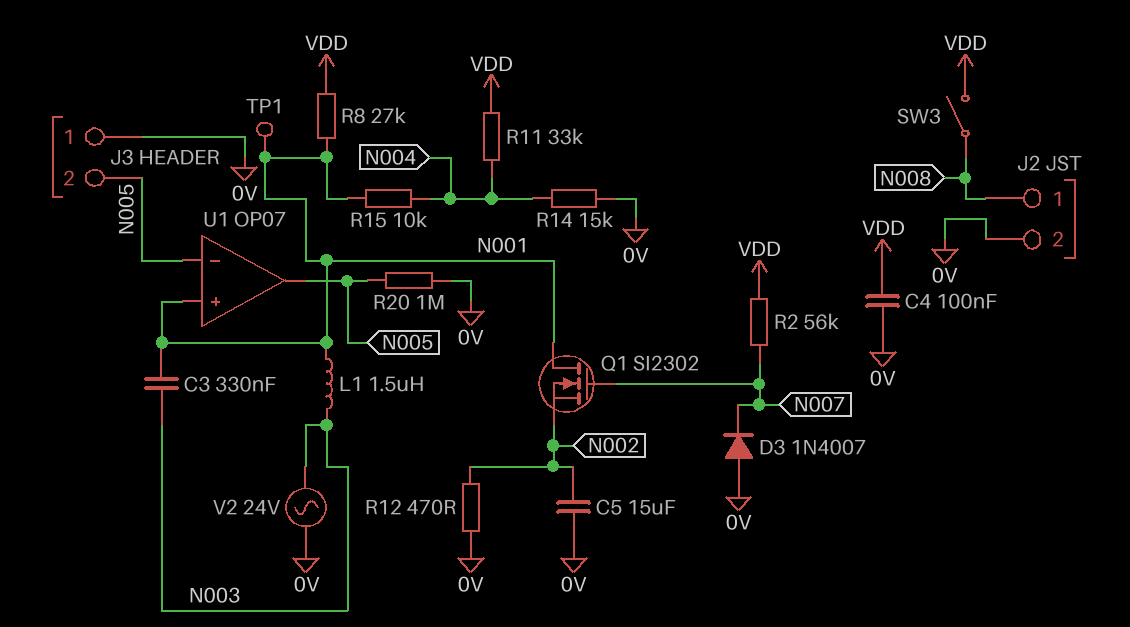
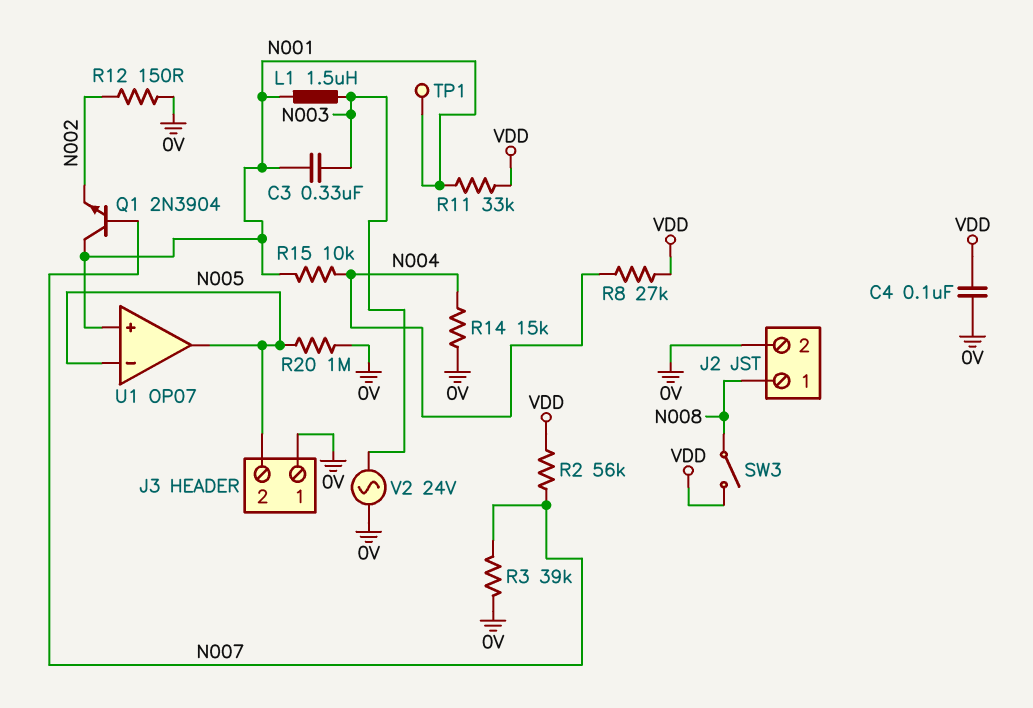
C5: 15uF (0V, N002) -> none
D3: diode 1N4007 (A 0V, K N007) -> none
Q1: NMOS SI2302 (G N007, D N001, S N002) -> NPN 2N3904 (B N007, C N001, E N002)
R3: none -> 39k (0V, N007)
R8: 27k (N001, VDD) -> 27k (N004, VDD)
R11: 33k (N004, VDD) -> 33k (N001, VDD)
R12: 470 (0V, N002) -> 150 (0V, N002)

